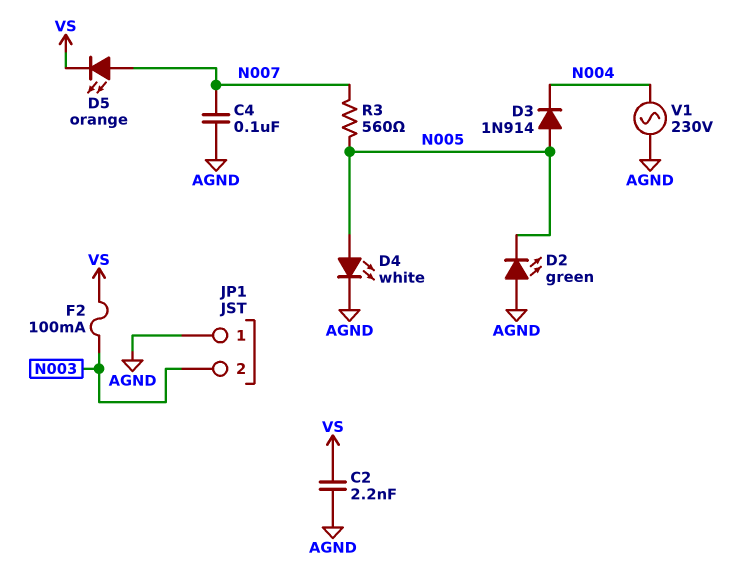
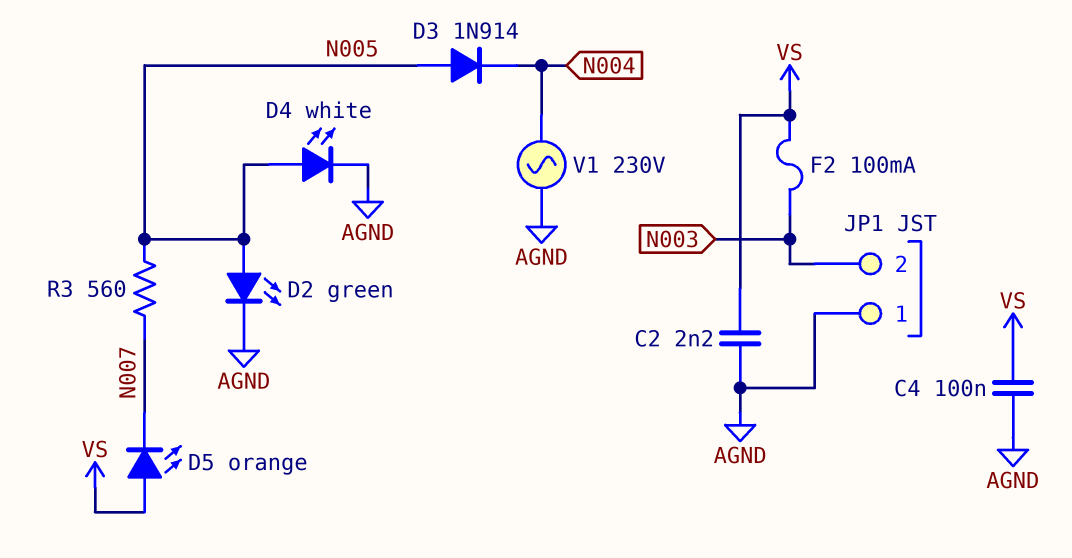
C4: 100nF (AGND, N007) -> 100nF (AGND, VS)
D2: LED green (A AGND, K N005) -> LED green (A N005, K AGND)
D5: LED orange (A N007, K VS) -> LED orange (A VS, K N007)

